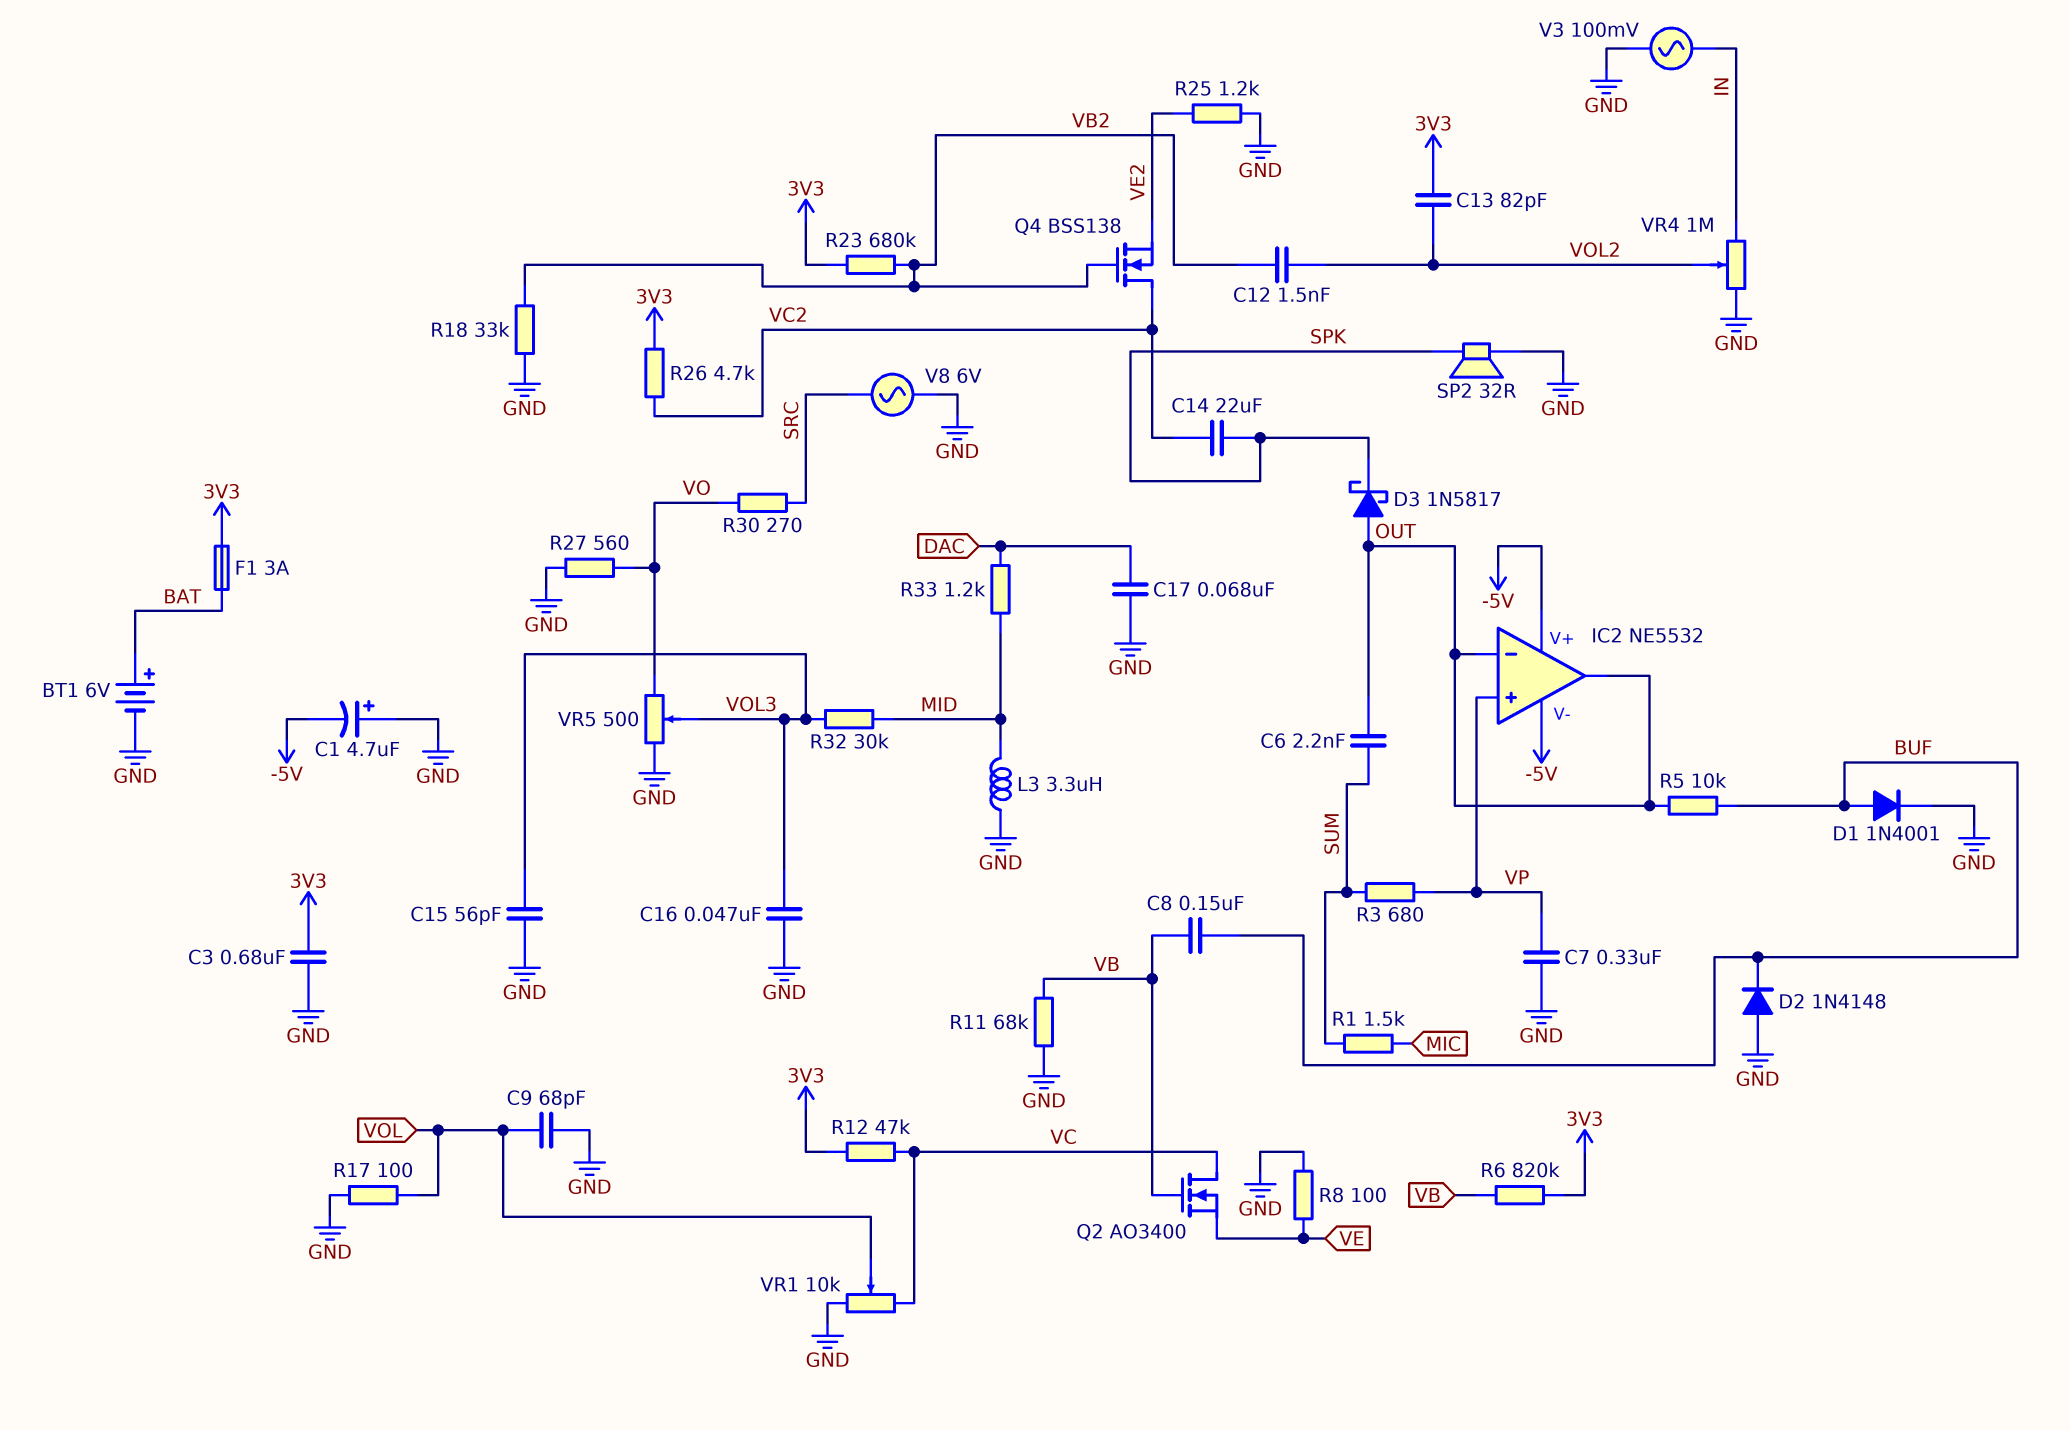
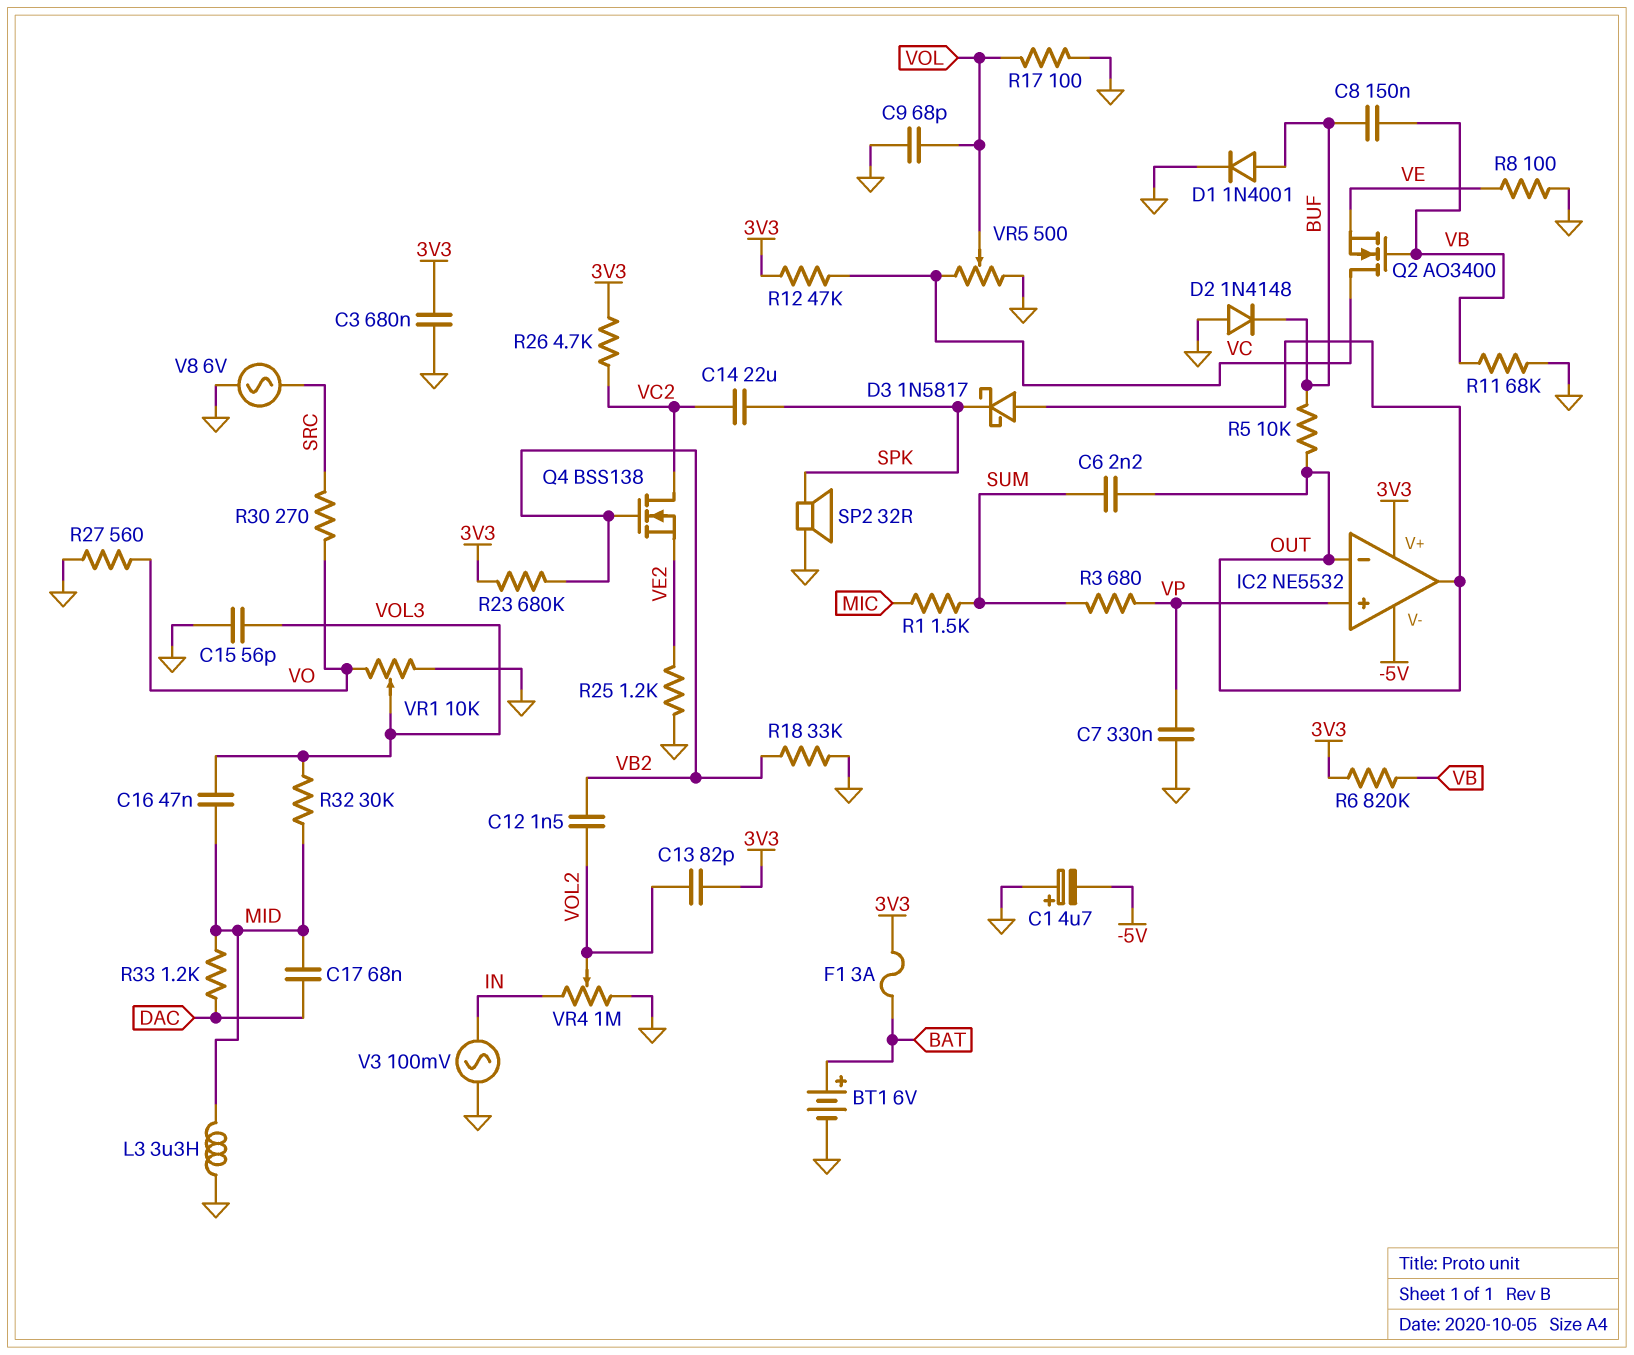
C16: 47nF (GND, VOL3) -> 47nF (MID, VOL3)
C17: 68nF (DAC, GND) -> 68nF (DAC, MID)
IC2 pin V+: -5V -> 3V3
VR1: 10k (GND, VC, wiper VOL) -> 10k (GND, VO, wiper VOL3)
VR5: 500 (GND, VO, wiper VOL3) -> 500 (GND, VC, wiper VOL)

